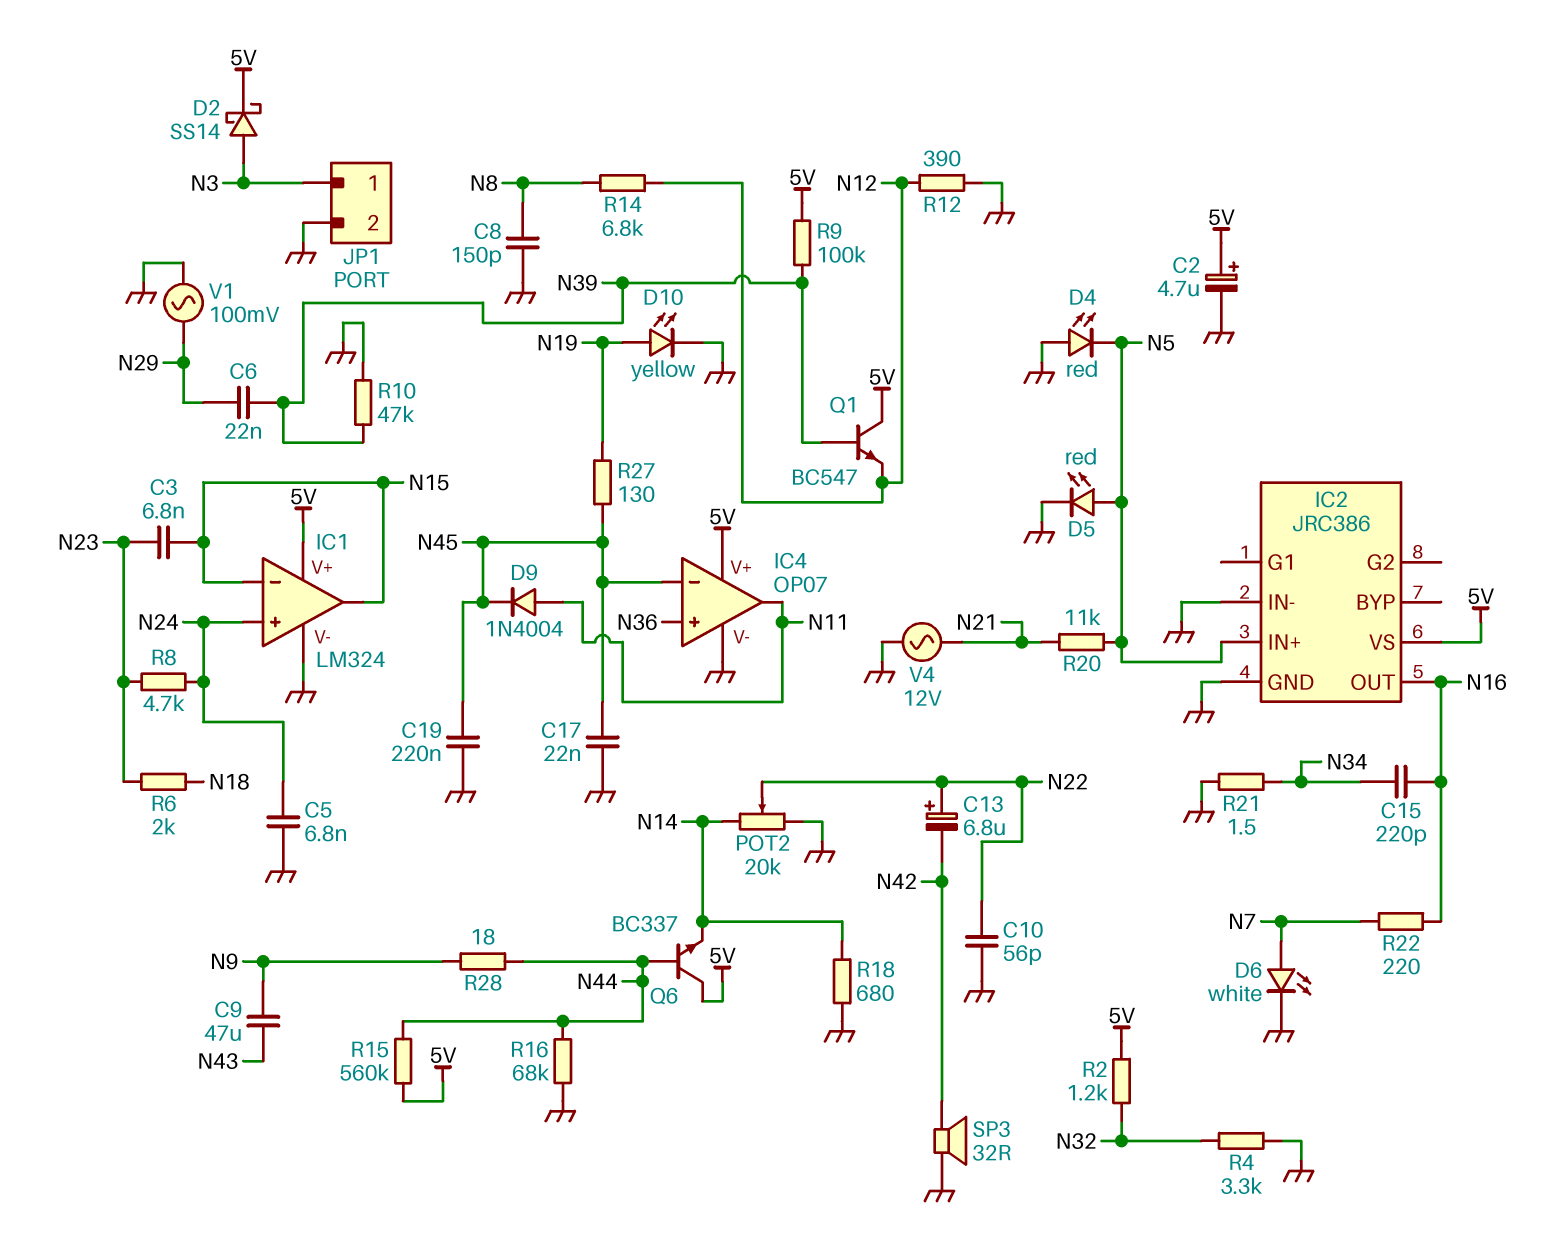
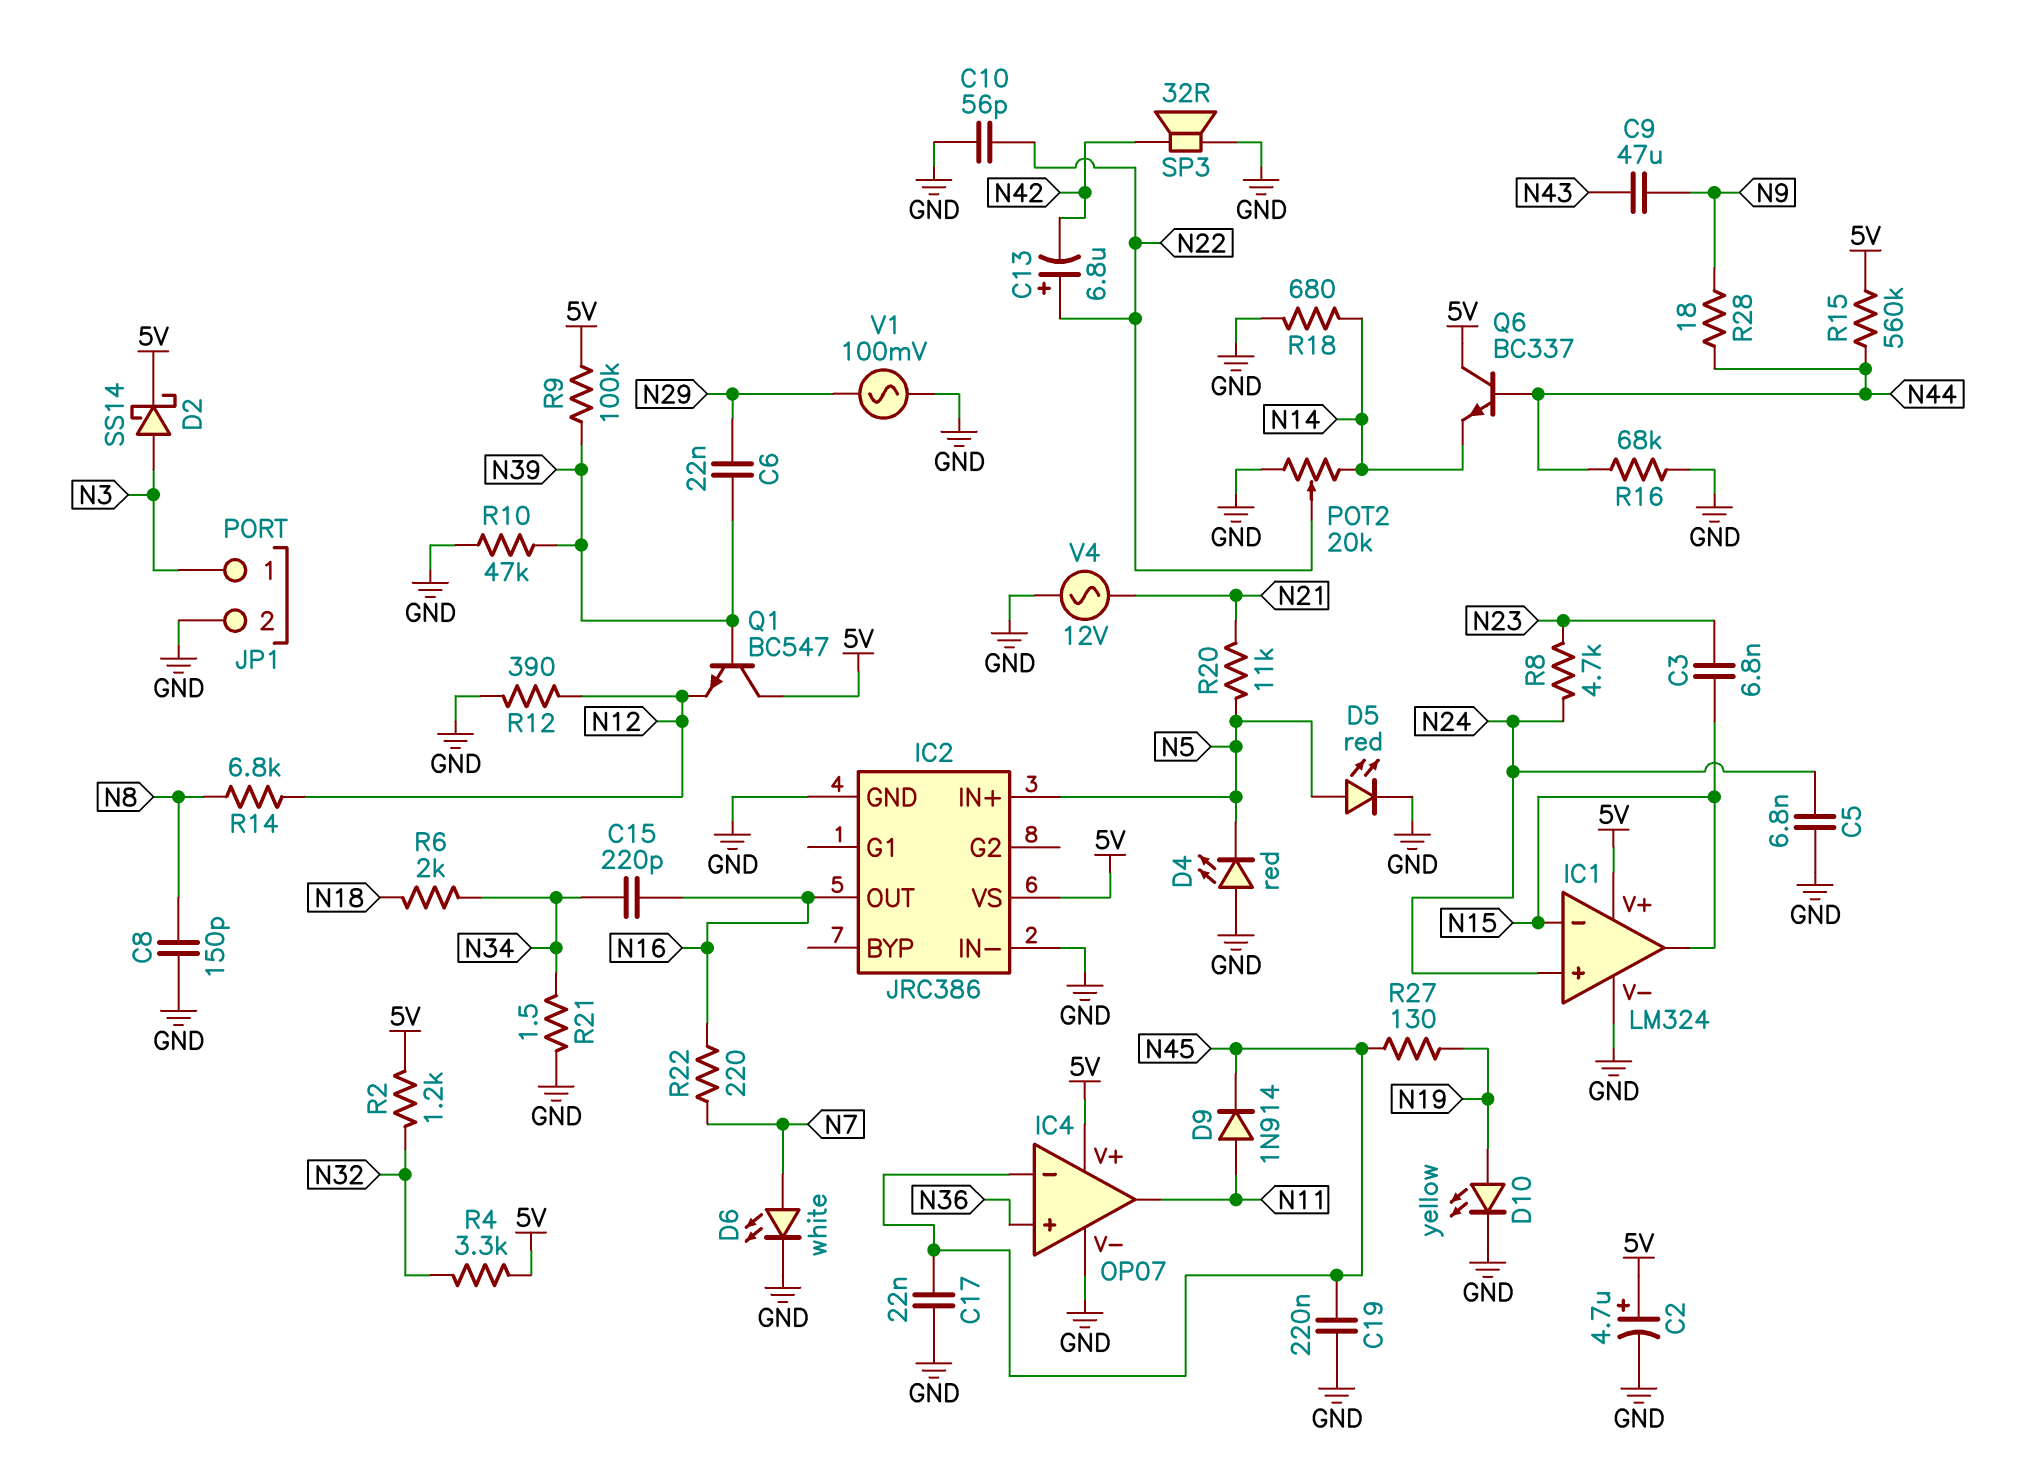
D9: diode 1N4004 (A N11, K N45) -> diode 1N914 (A N11, K N45)
R4: 3.3k (GND, N32) -> 3.3k (5V, N32)
R6: 2k (N18, N23) -> 2k (N18, N34)

